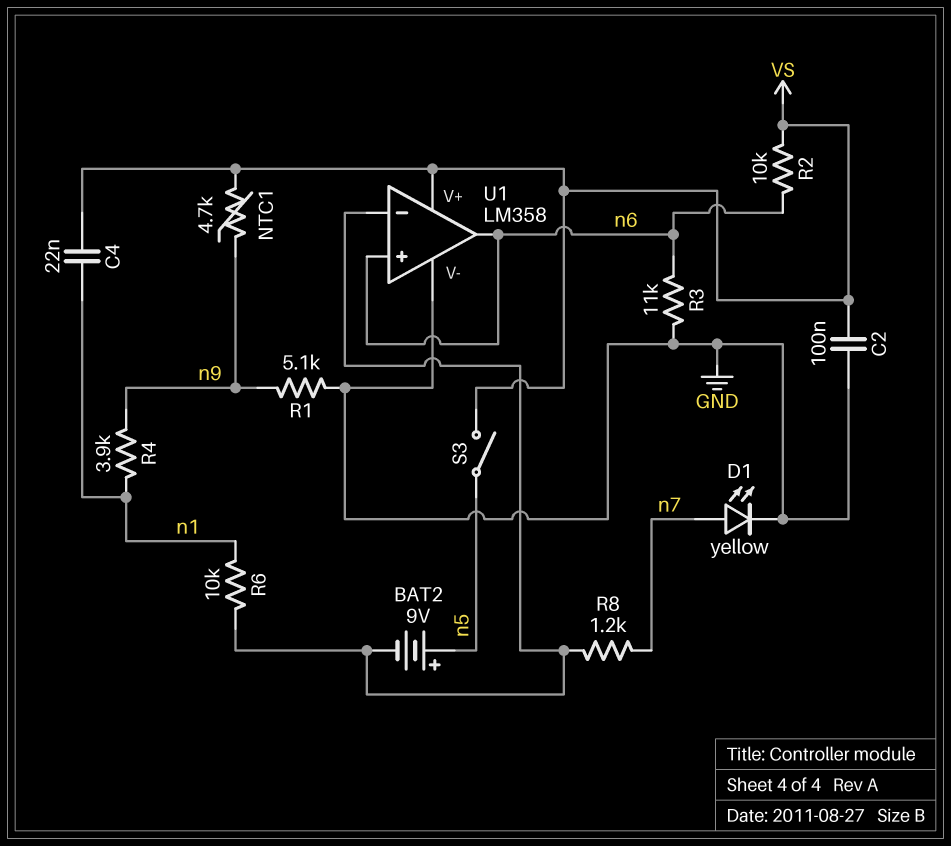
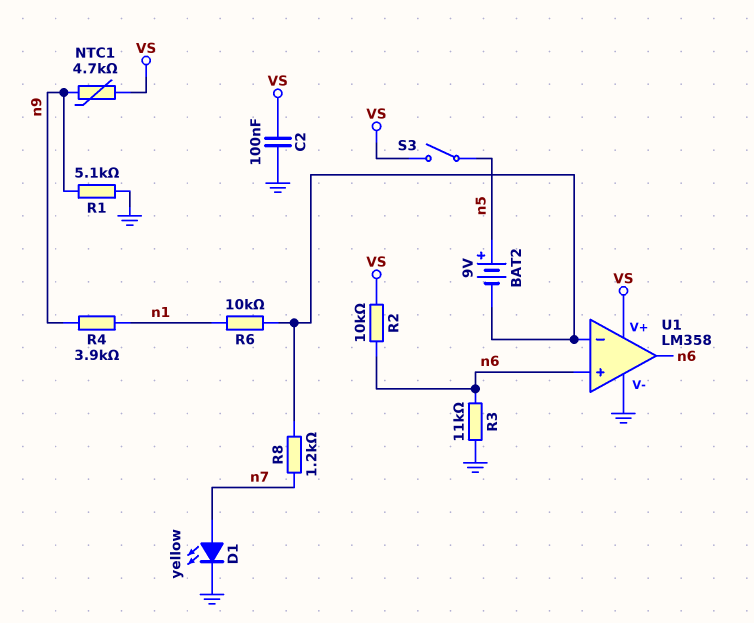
C4: 22nF (VS, n1) -> none

